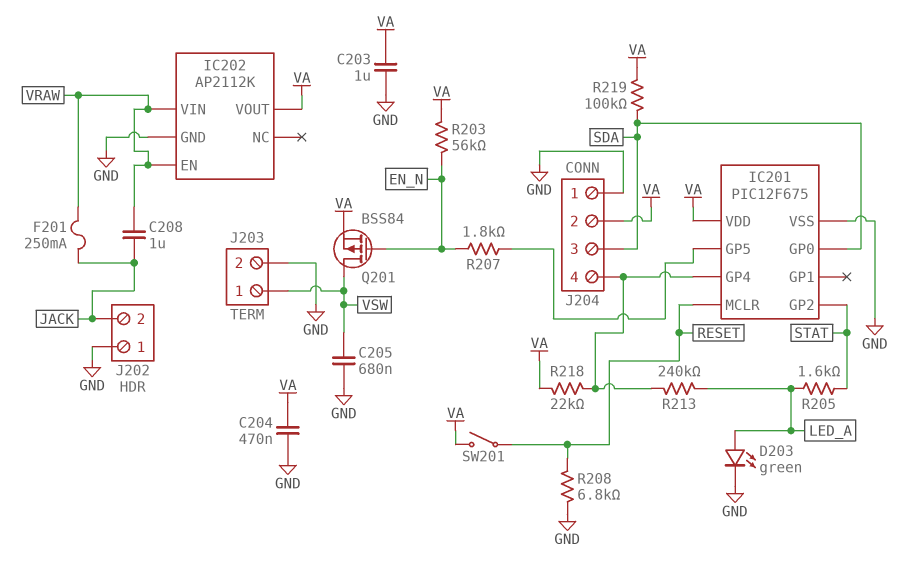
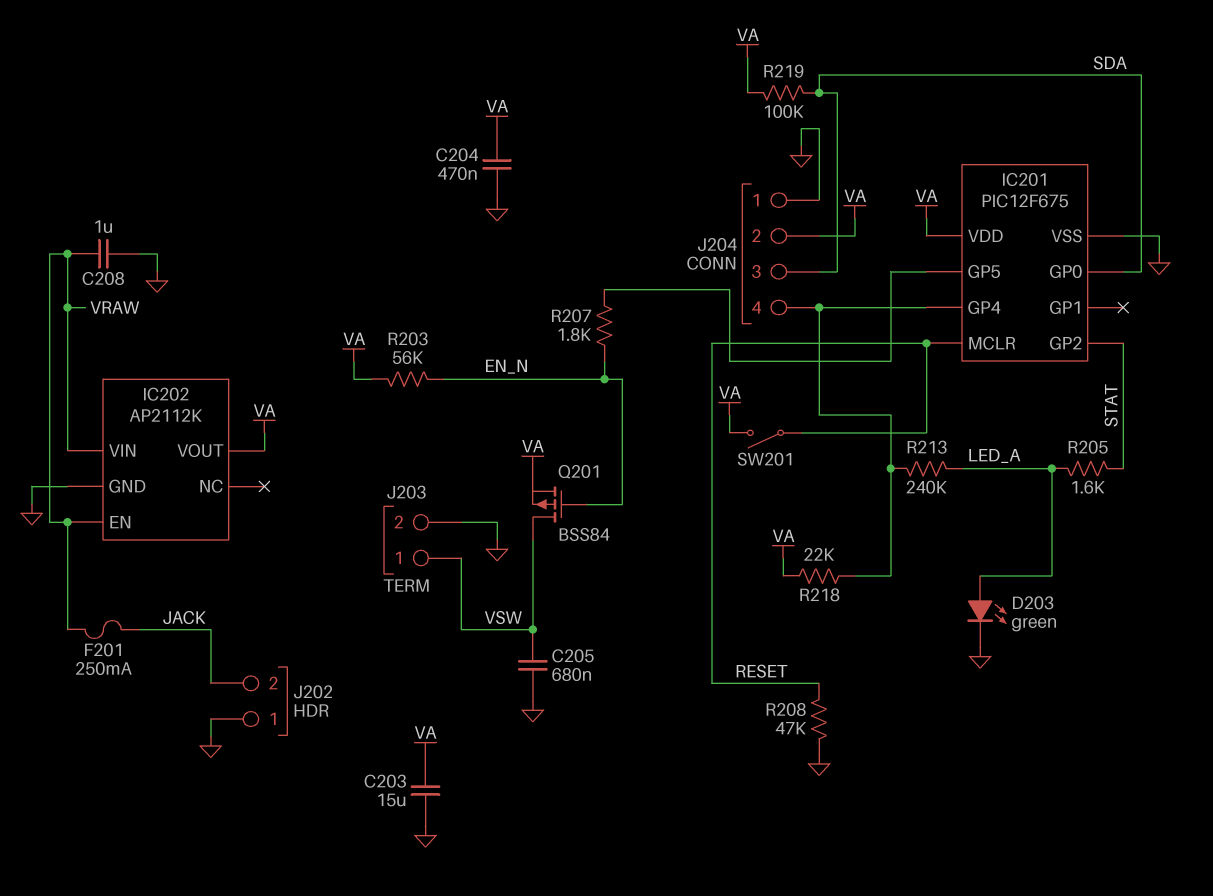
C203: 1uF (GND, VA) -> 15uF (GND, VA)
C208: 1uF (JACK, VRAW) -> 1uF (GND, VRAW)
R208: 6.8k (GND, RESET) -> 47k (GND, RESET)

